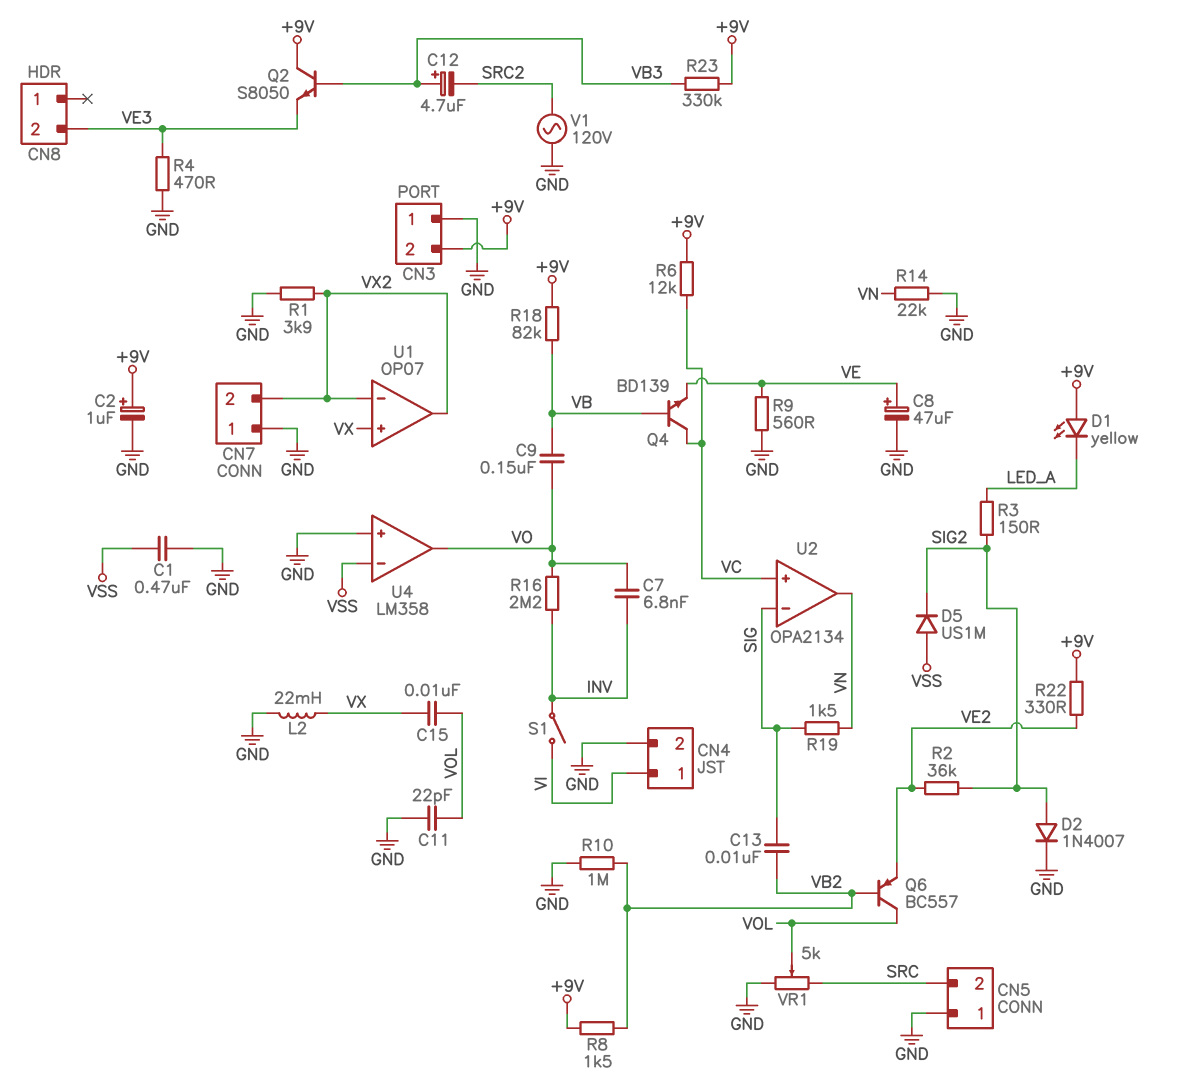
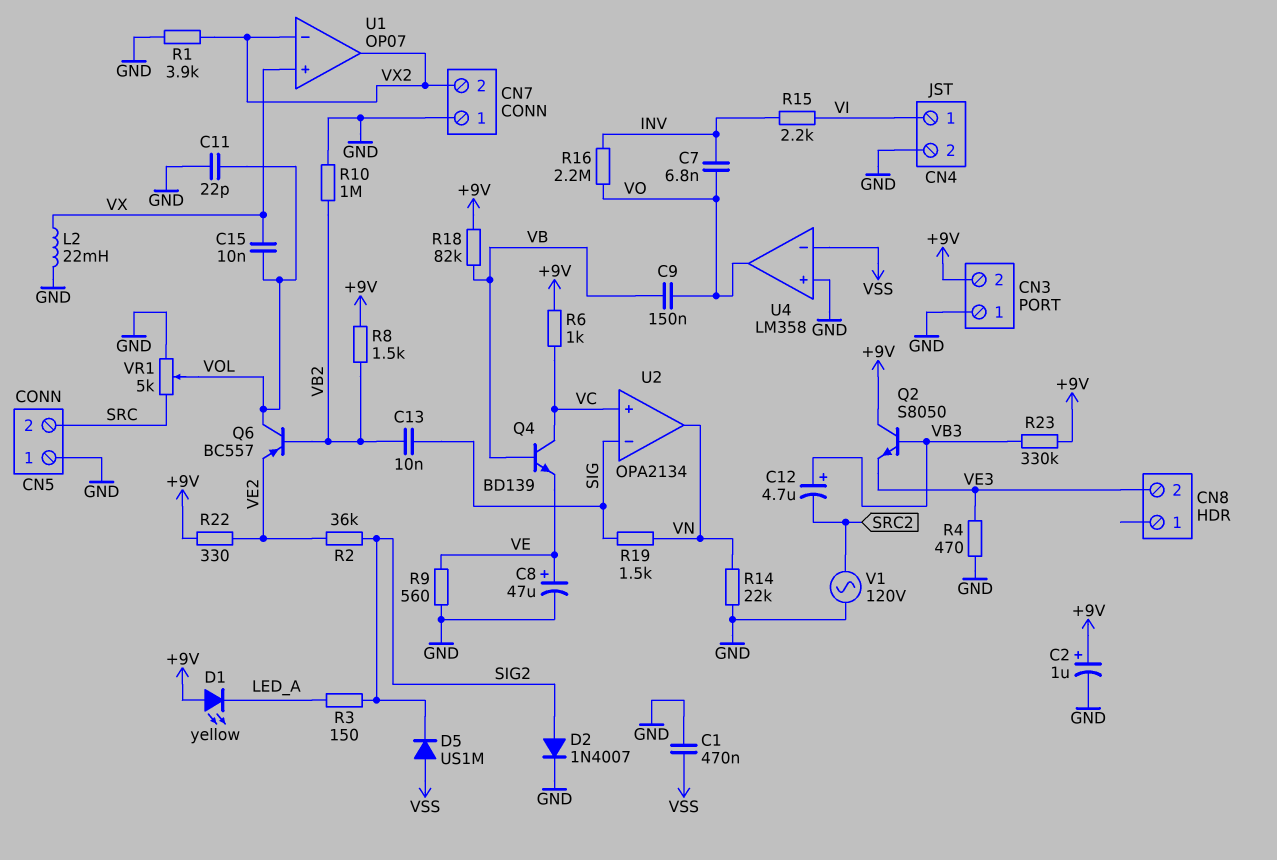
R6: 12k (+9V, VC) -> 1k (+9V, VC)
R15: none -> 2.2k (INV, VI)
S1: switch (INV, VI) -> none

